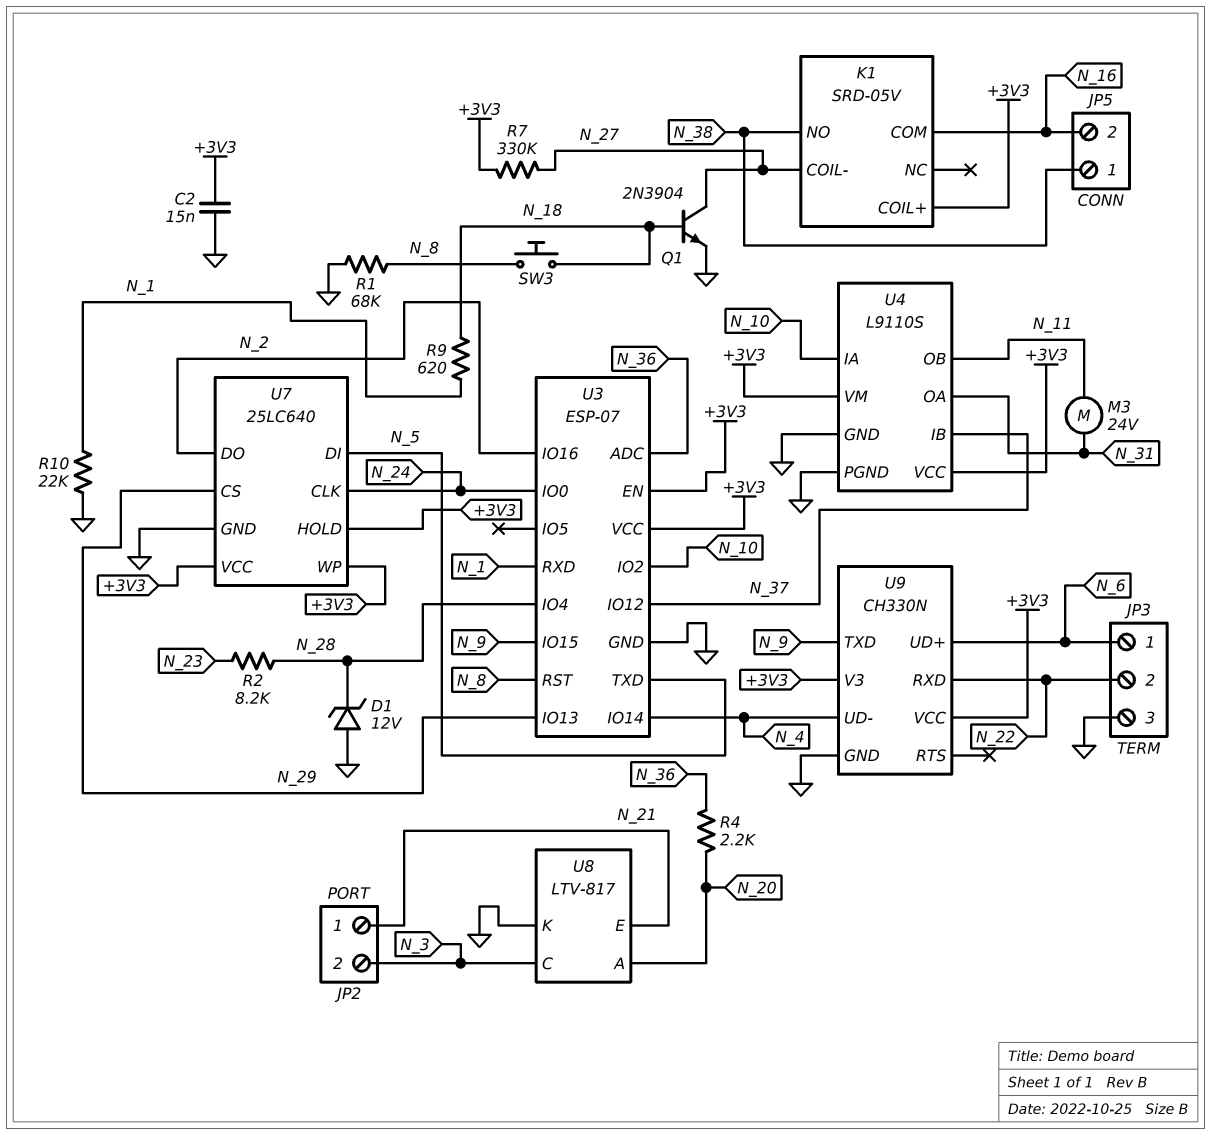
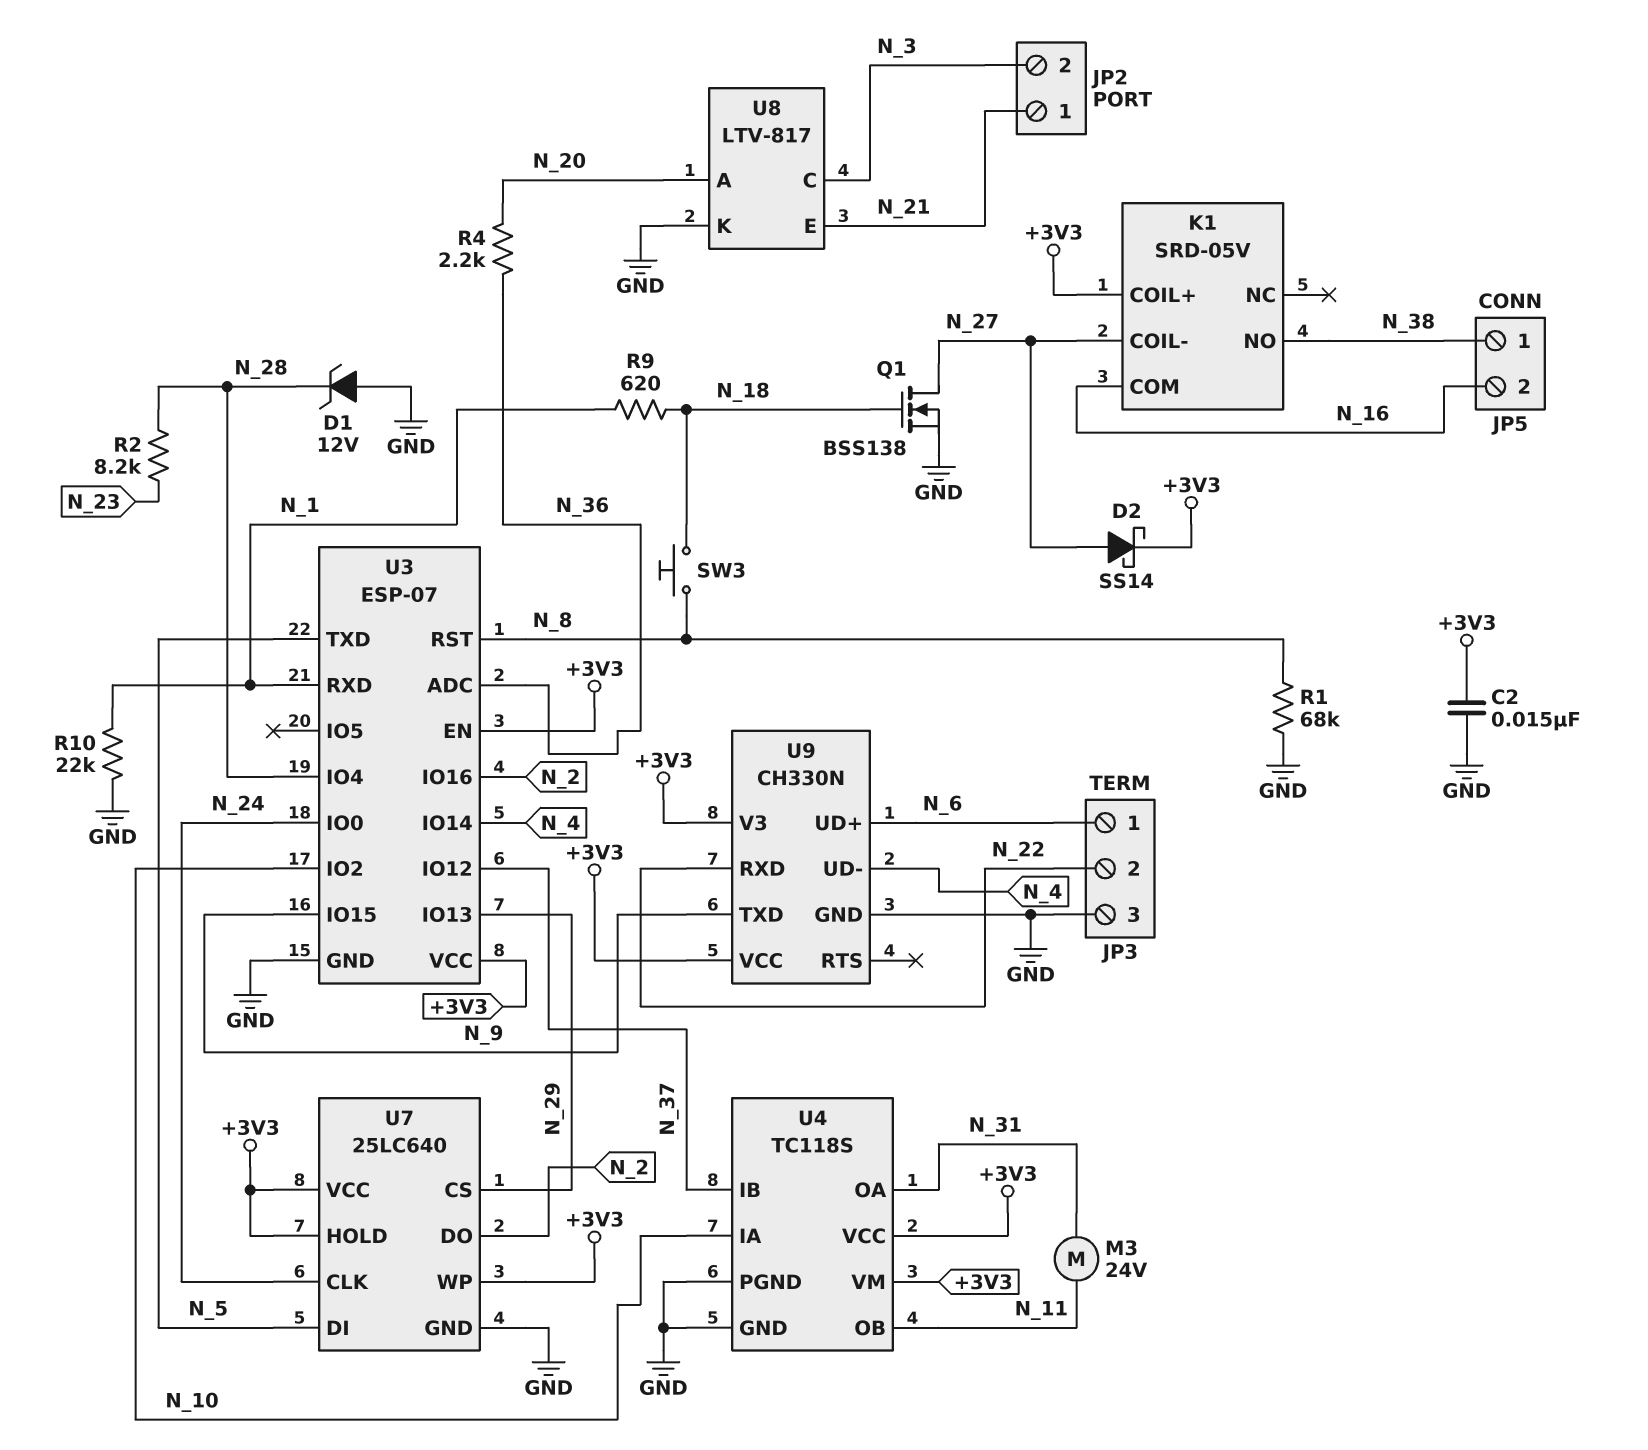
D2: none -> schottky SS14 (A N_27, K +3V3)
Q1: NPN 2N3904 (B N_18, C N_27, E GND) -> NMOS BSS138 (G N_18, D N_27, S GND)
R7: 330k (+3V3, N_27) -> none
U4: L9110S -> TC118S

